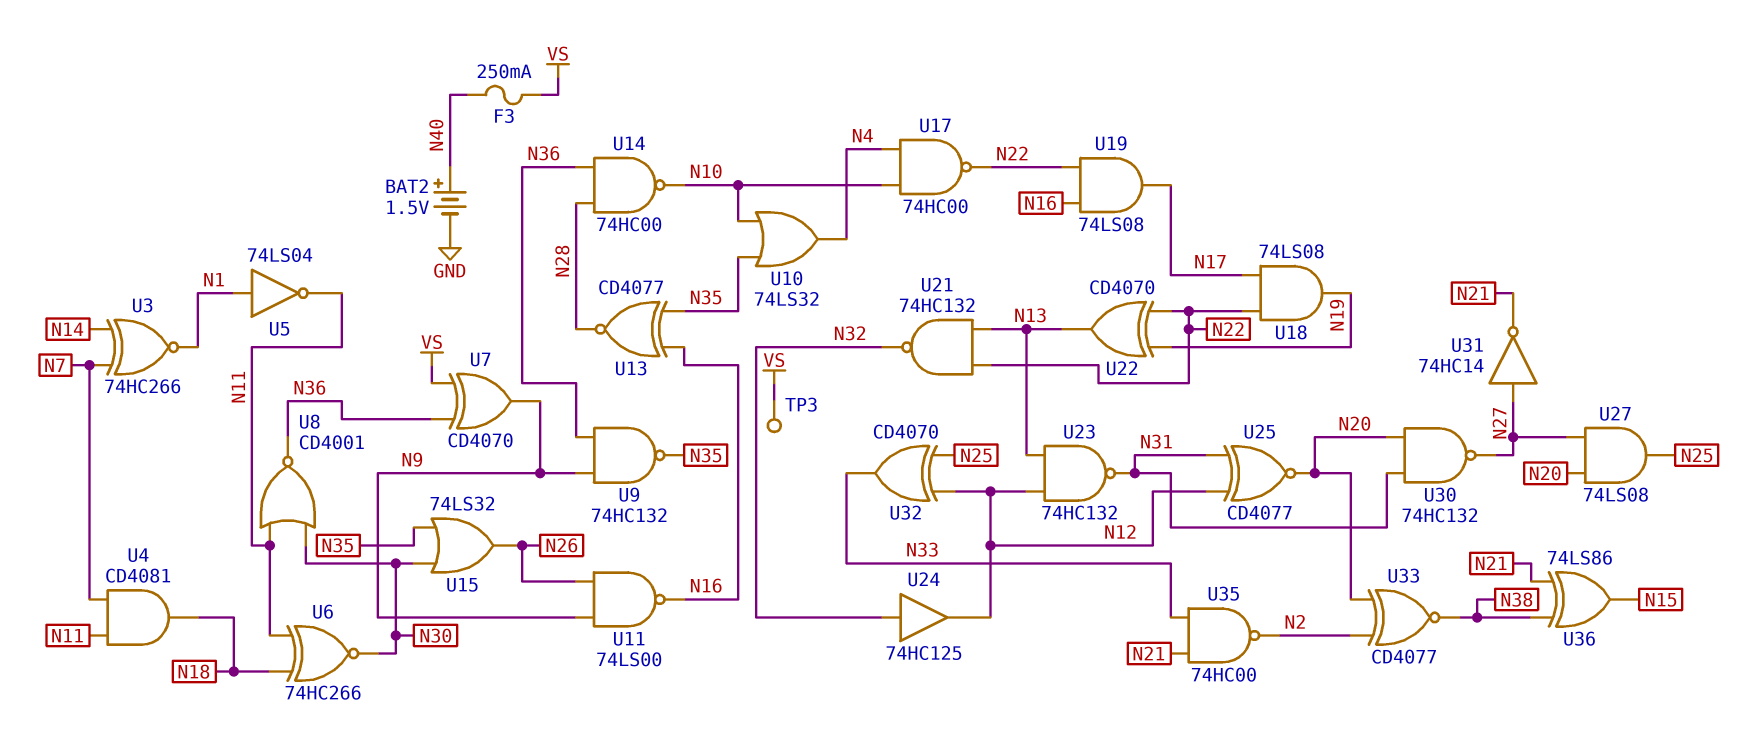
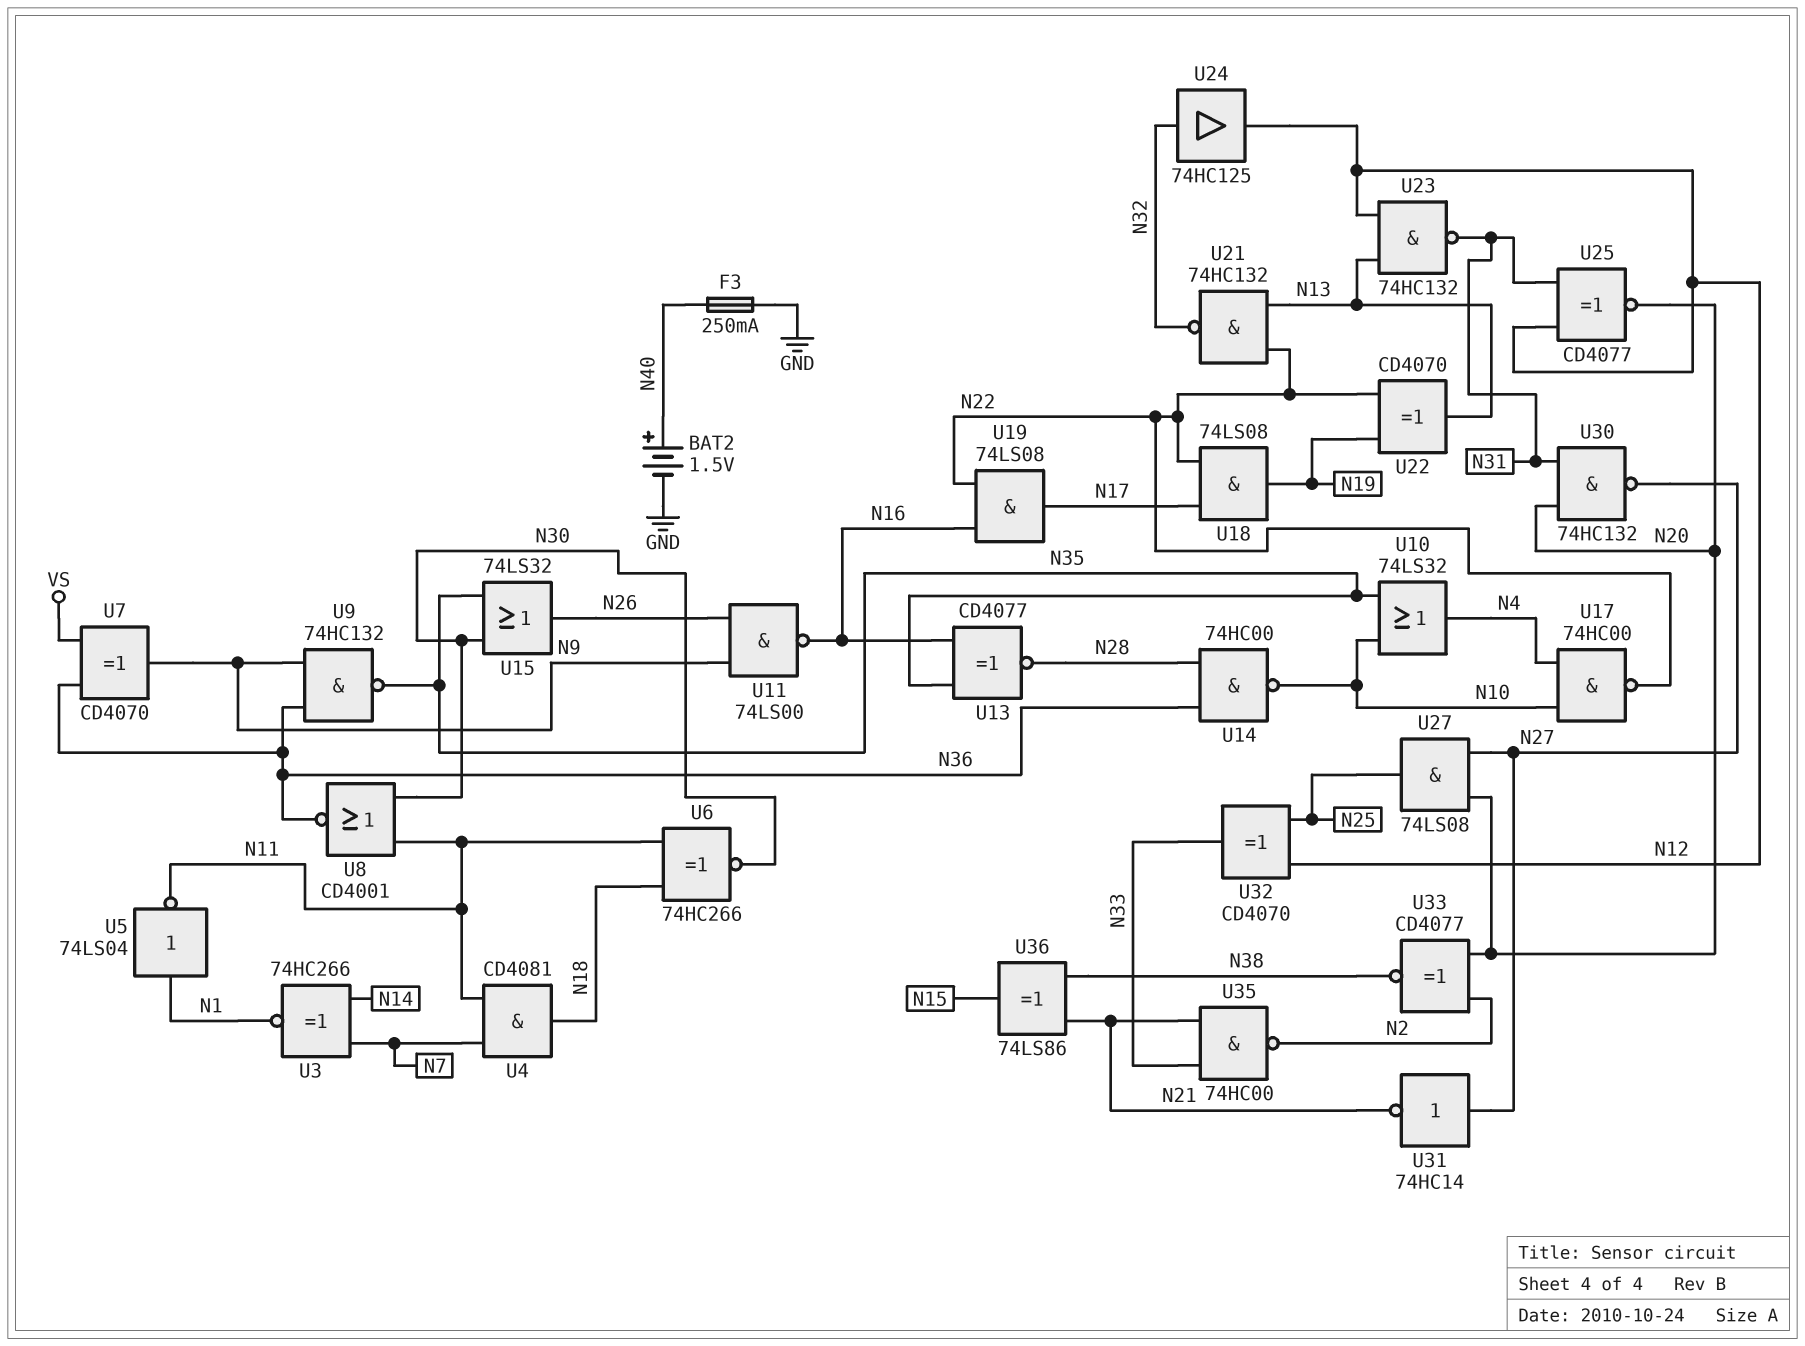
F3: 250mA (N40, VS) -> 250mA (GND, N40)
TP3: test point (VS) -> none

